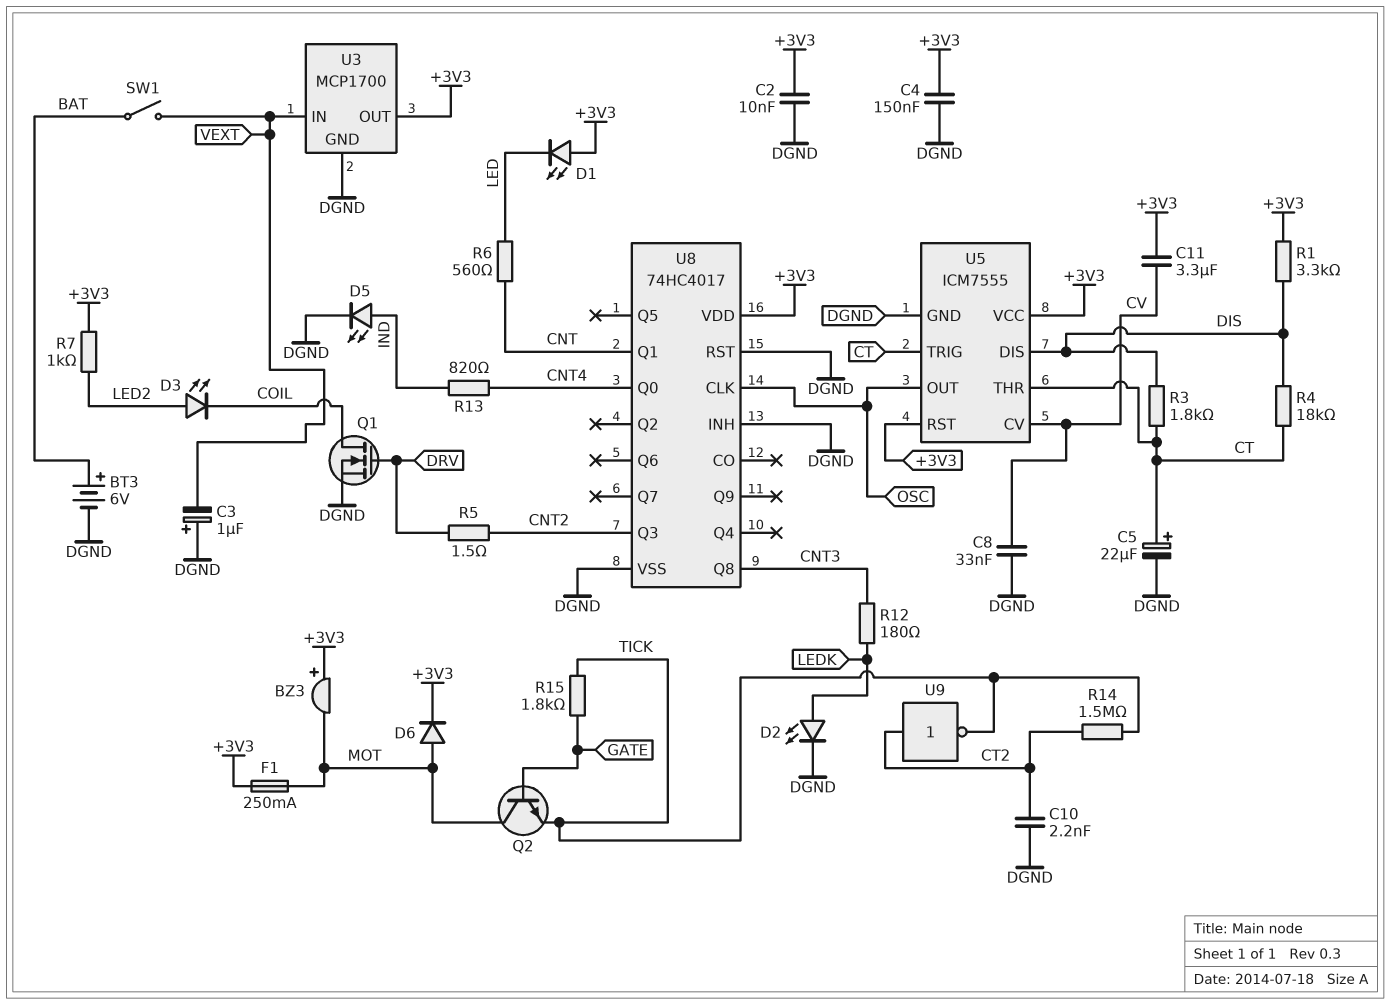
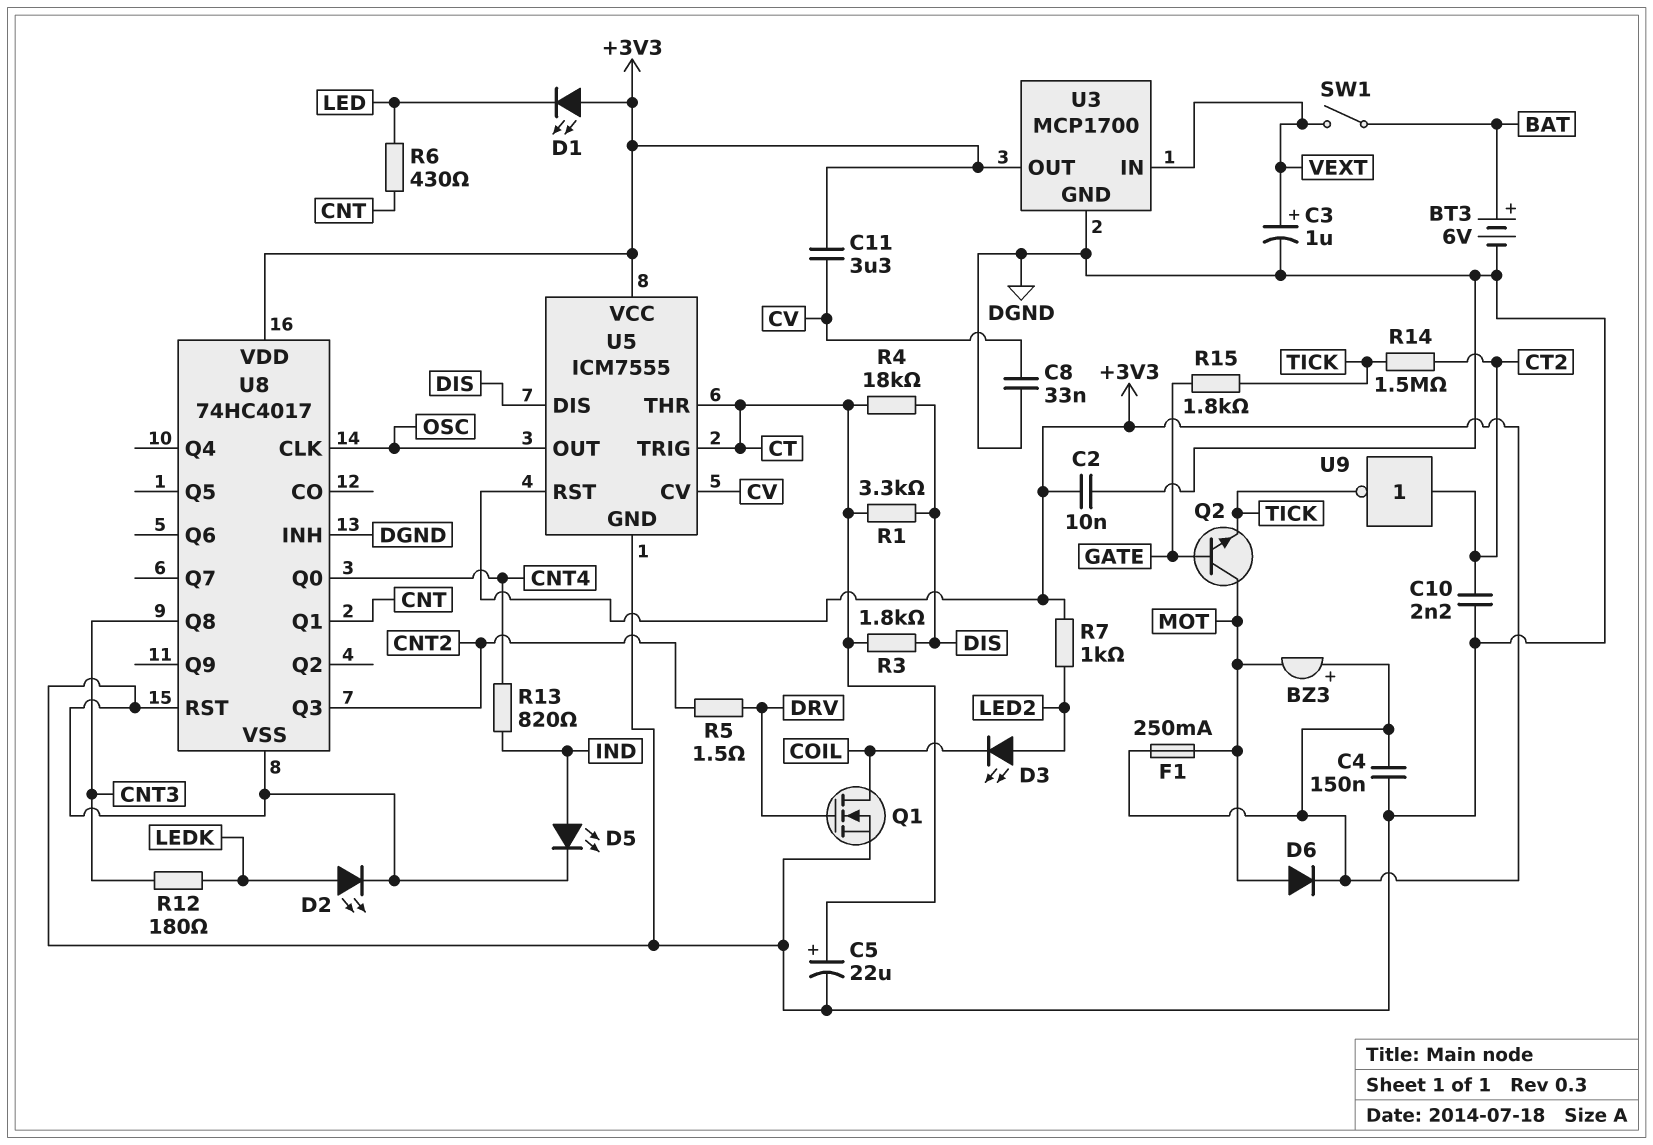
C3: 1uF (plus DGND, minus VEXT) -> 1uF (plus VEXT, minus DGND)
R1: 3.3k (+3V3, DIS) -> 3.3k (CT, DIS)
R6: 560 (CNT, LED) -> 430 (CNT, LED)

